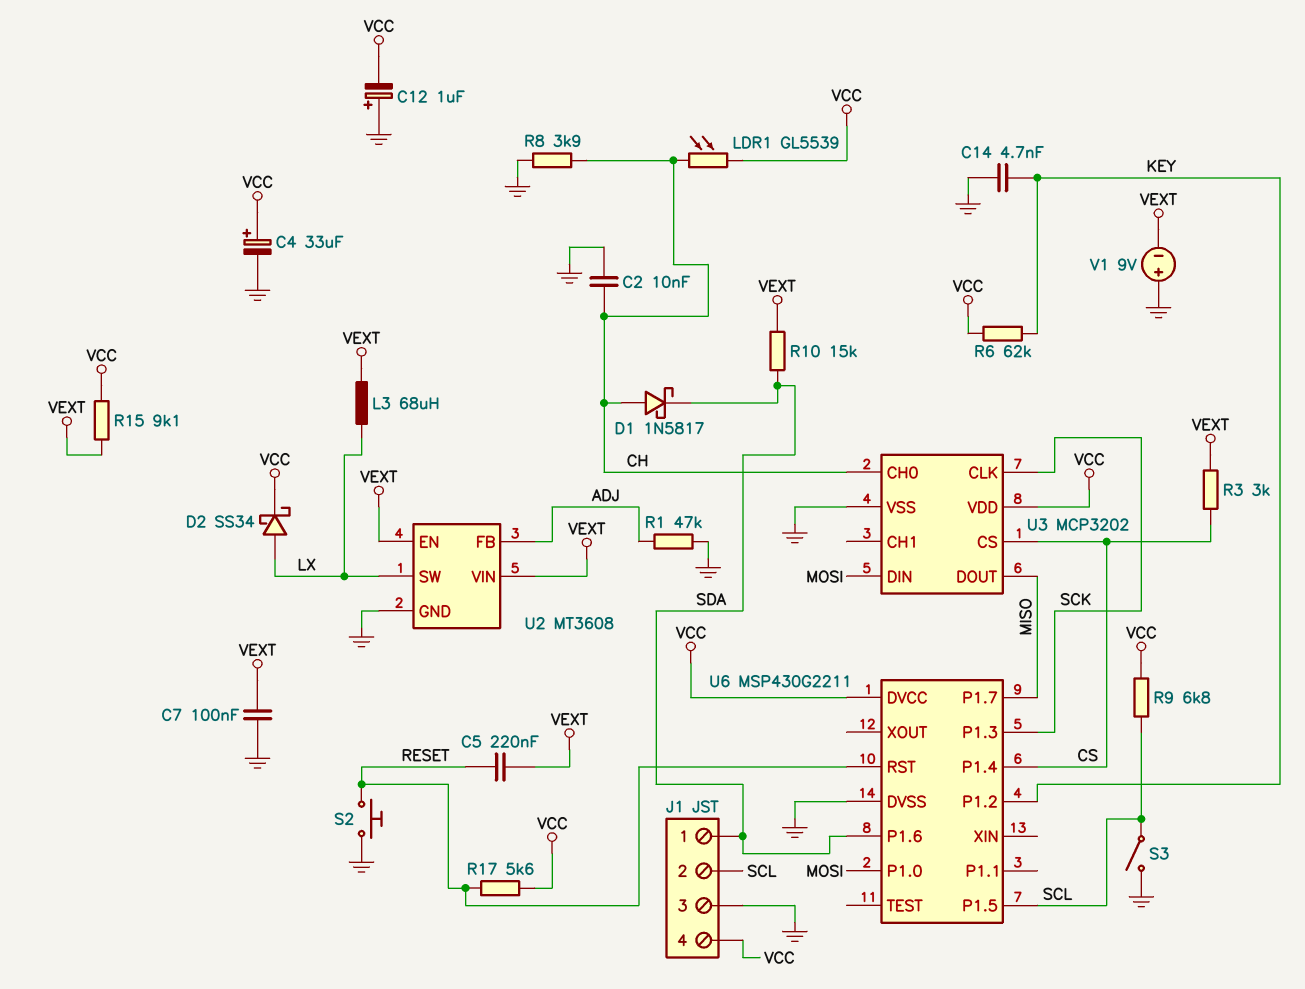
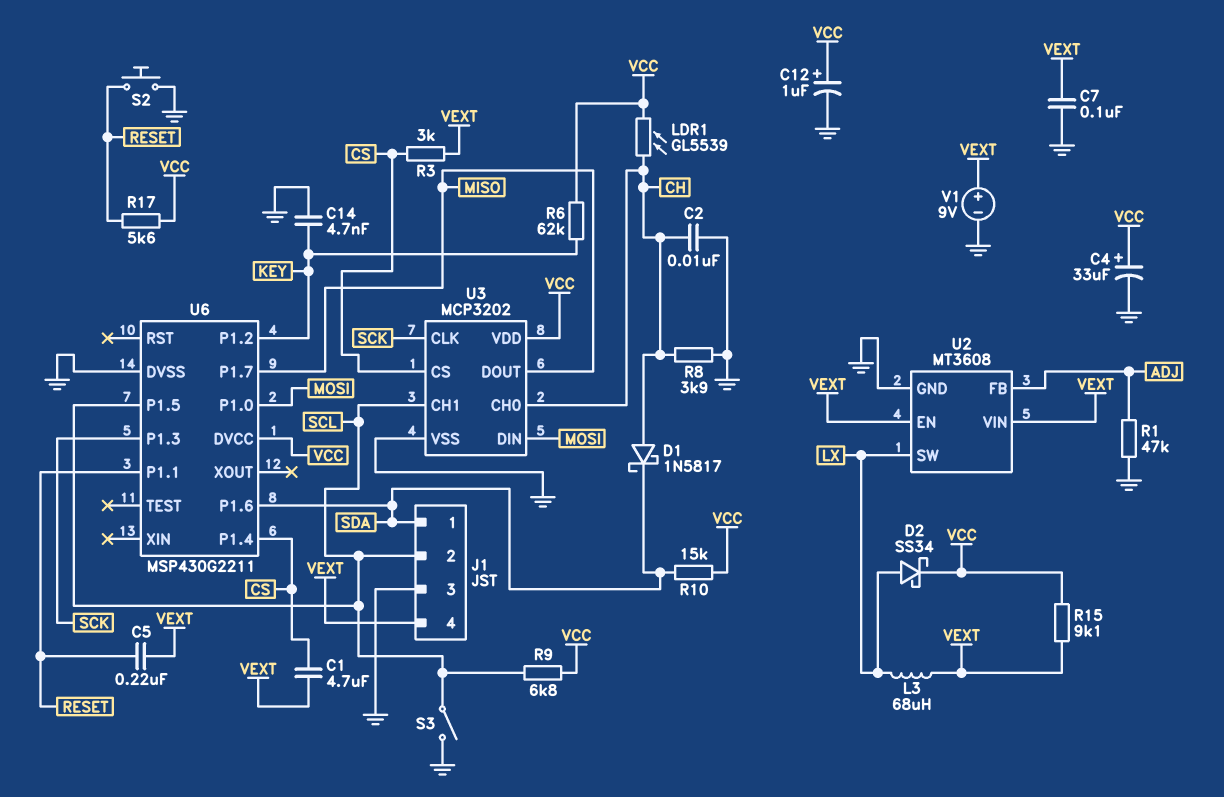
C1: none -> 4.7uF (CS, VEXT)
C12: 1uF (plus GND, minus VCC) -> 1uF (plus VCC, minus GND)
J1 pin 4: VCC -> VEXT
R10: 15k (SDA, VEXT) -> 15k (SDA, VCC)
U3 pin CH1: none -> SCL
U6 pin P1.1: none -> RESET
U6 pin RST: RESET -> none
V1: 9V (plus GND, minus VEXT) -> 9V (plus VEXT, minus GND)

